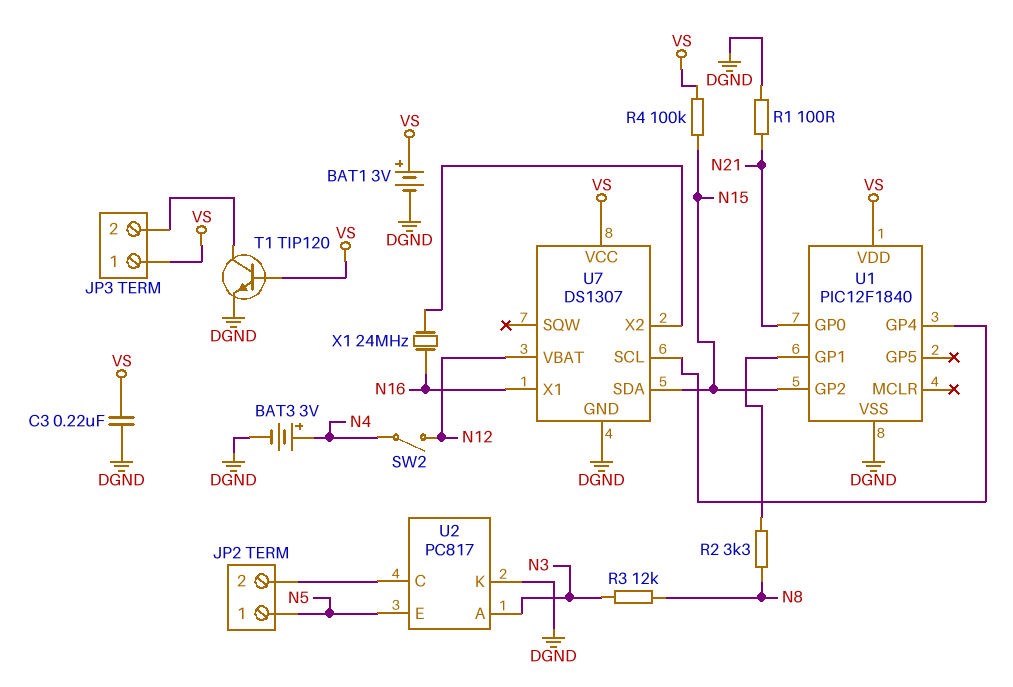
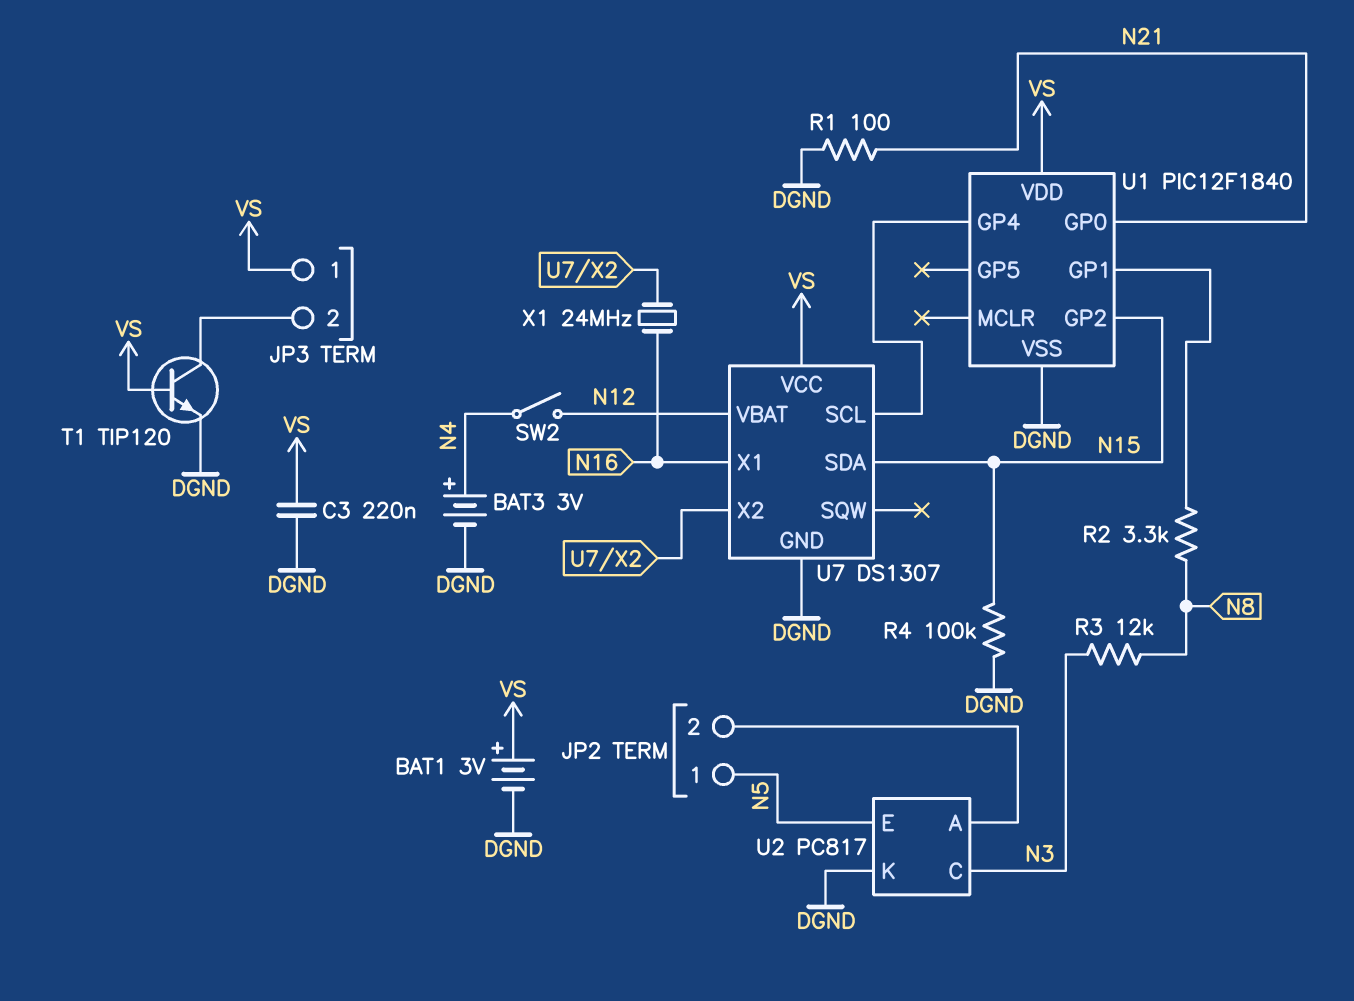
R4: 100k (N15, VS) -> 100k (DGND, N15)
U2 pin A: N3 -> JP2/2
U2 pin C: JP2/2 -> N3

